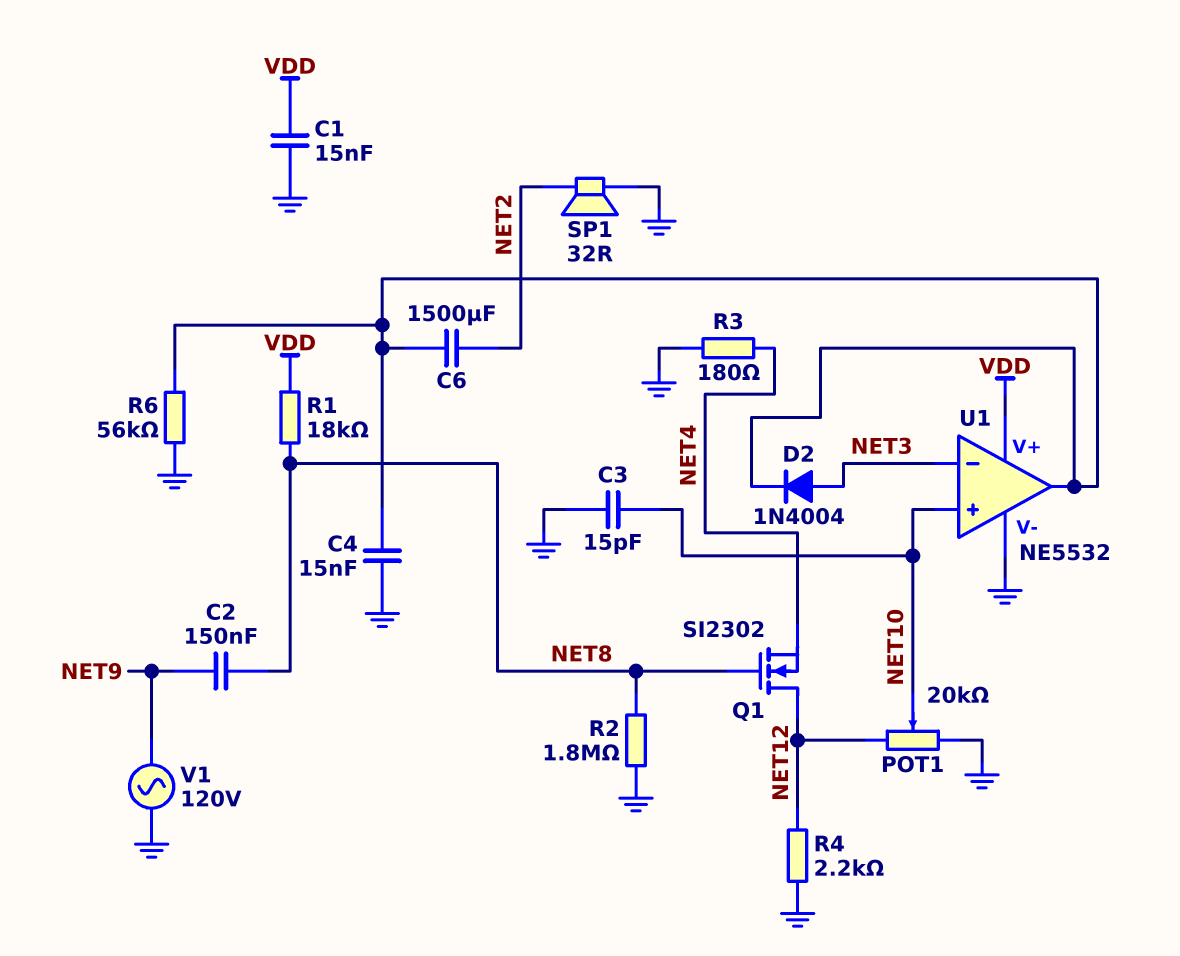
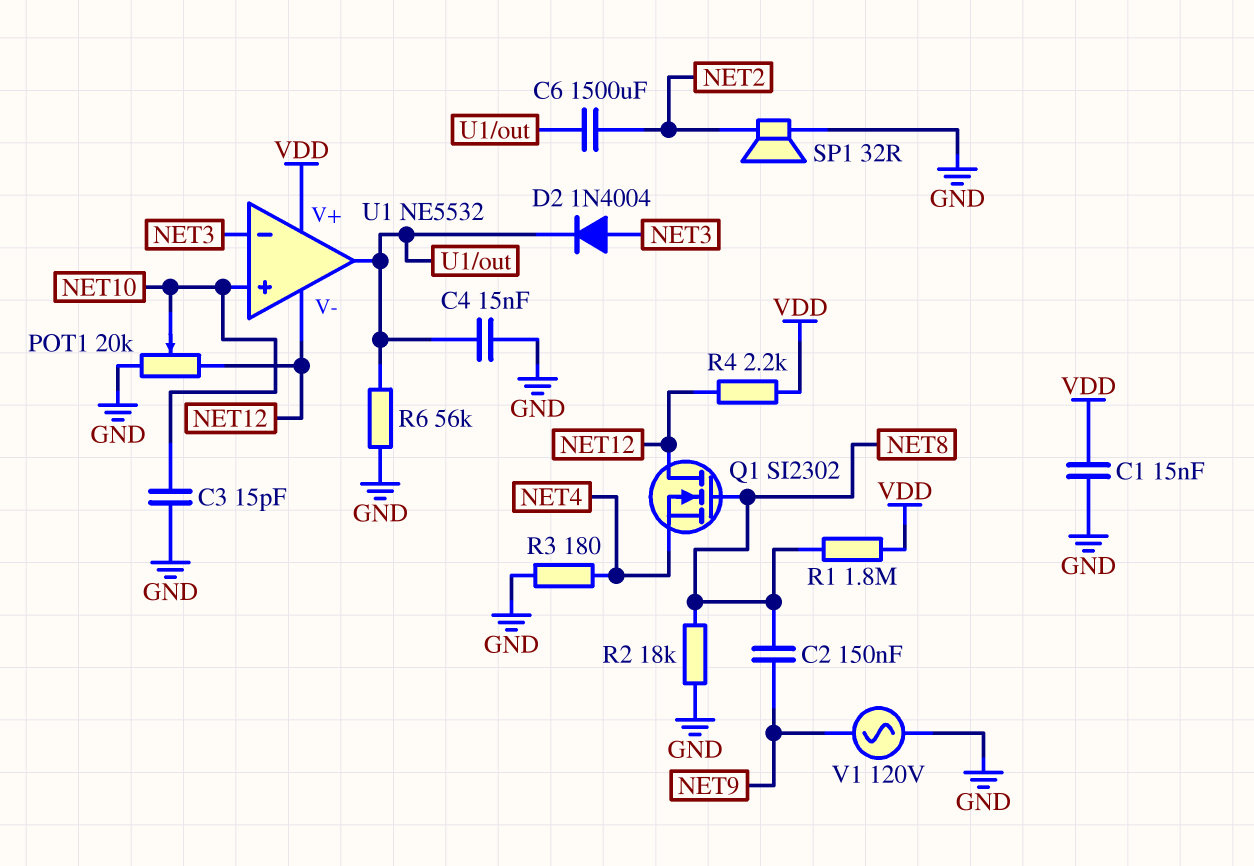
R1: 18k (NET8, VDD) -> 1.8M (NET8, VDD)
R2: 1.8M (GND, NET8) -> 18k (GND, NET8)
R4: 2.2k (GND, NET12) -> 2.2k (NET12, VDD)
U1 pin V-: GND -> NET12

